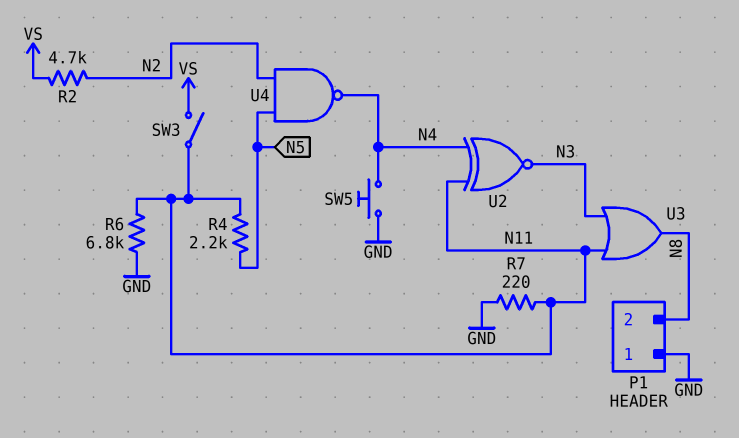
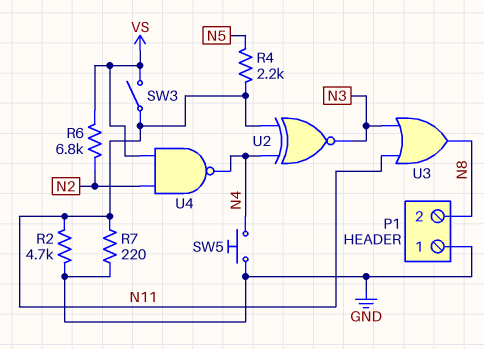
R2: 4.7k (N2, VS) -> 4.7k (GND, N11)
R6: 6.8k (GND, N11) -> 6.8k (N2, VS)
U4: NAND (in N2, in N5, out N4) -> NAND (in N2, in VS, out N4)

